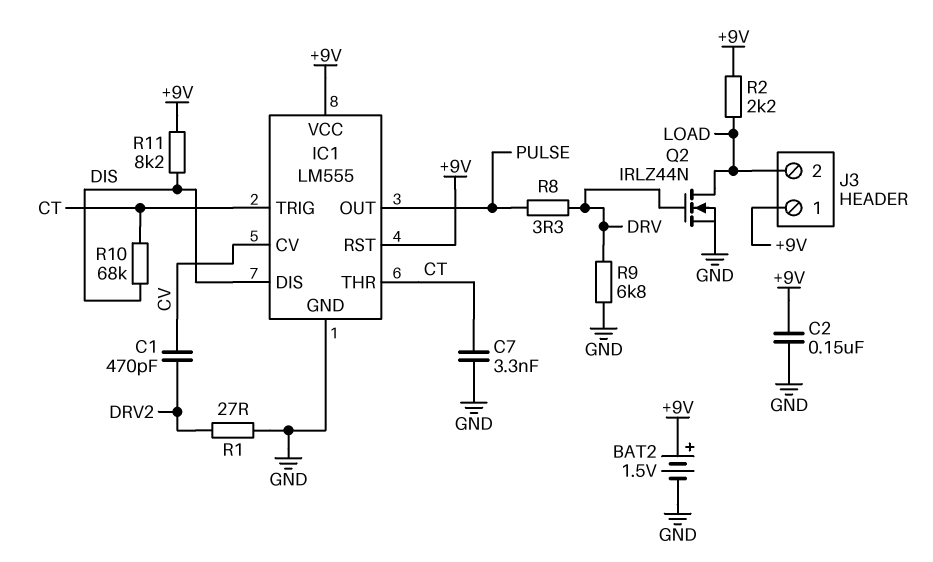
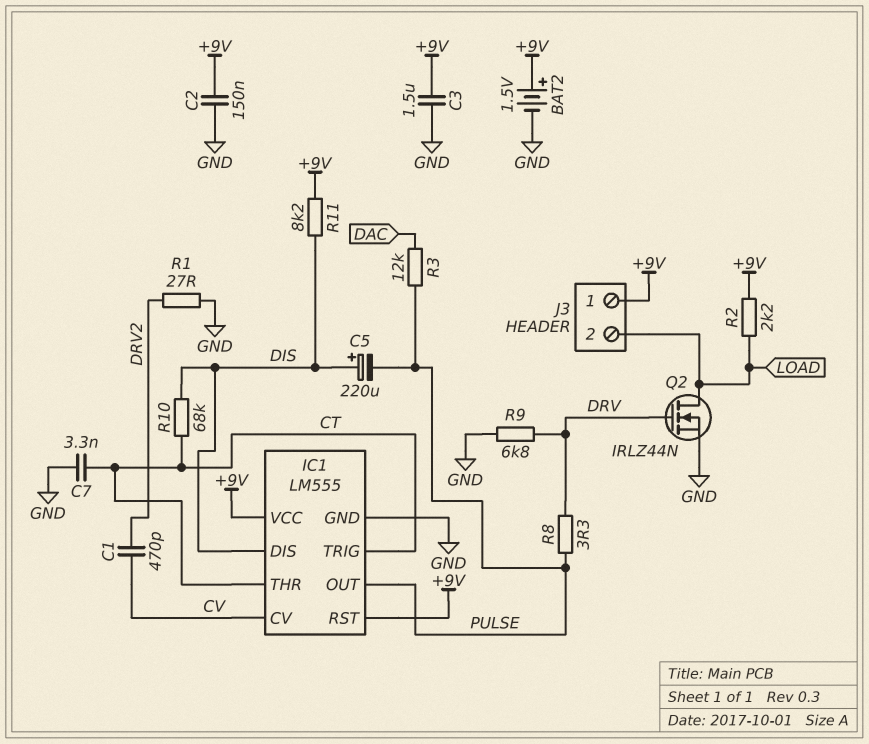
C3: none -> 1.5uF (+9V, GND)
C5: none -> 220uF (plus DIS, minus PULSE)
R3: none -> 12k (DAC, PULSE)

